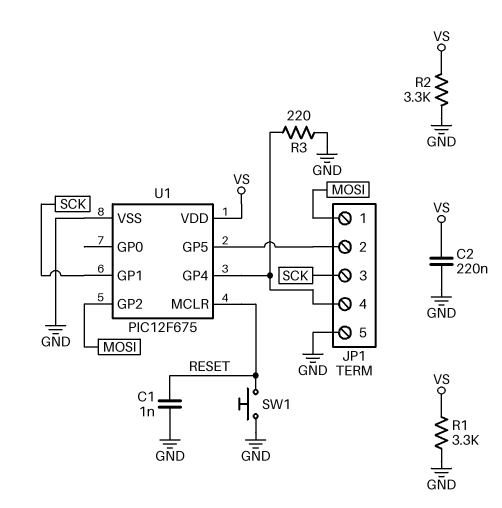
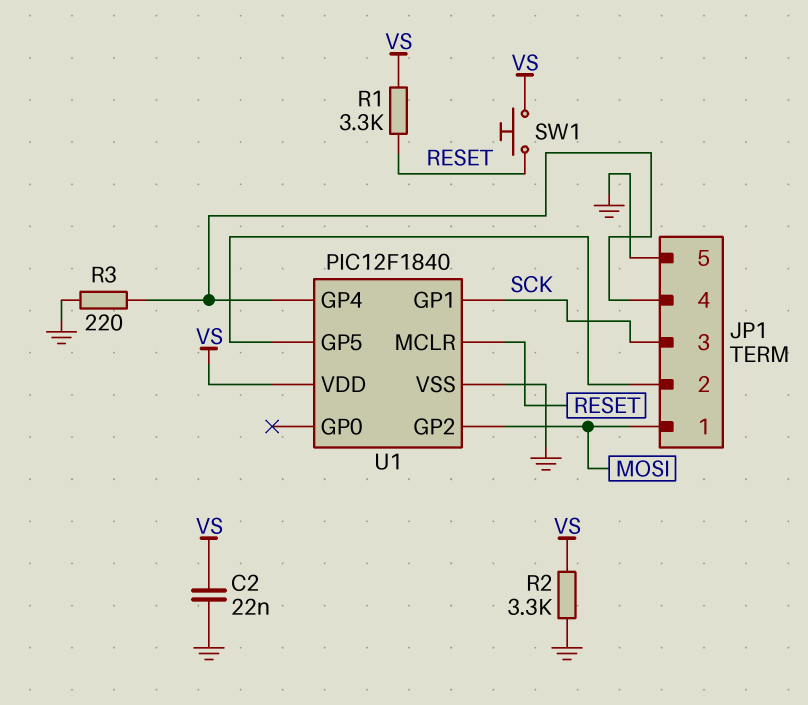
C1: 1nF (GND, RESET) -> none
C2: 220nF (GND, VS) -> 22nF (GND, VS)
R1: 3.3k (GND, VS) -> 3.3k (RESET, VS)
SW1: button (GND, RESET) -> button (RESET, VS)
U1: PIC12F675 -> PIC12F1840

